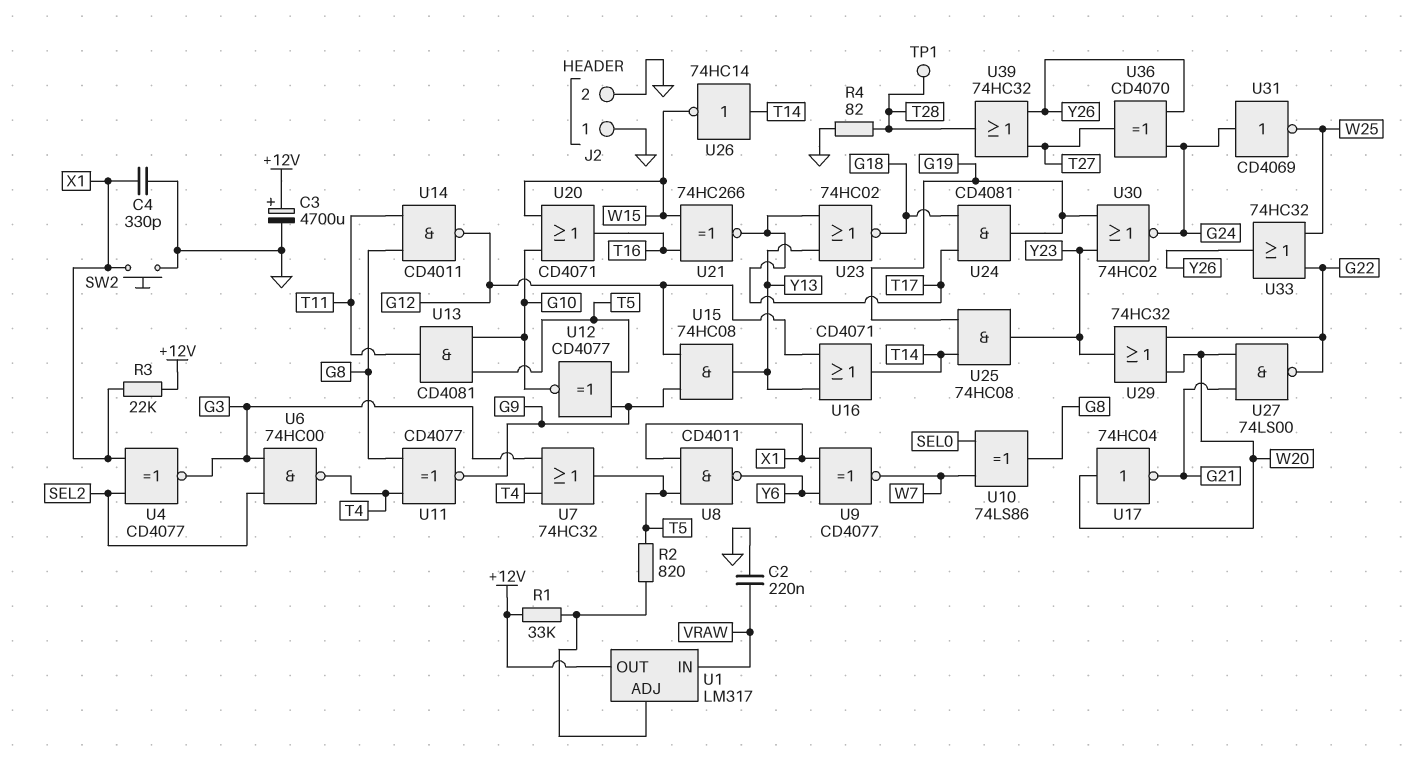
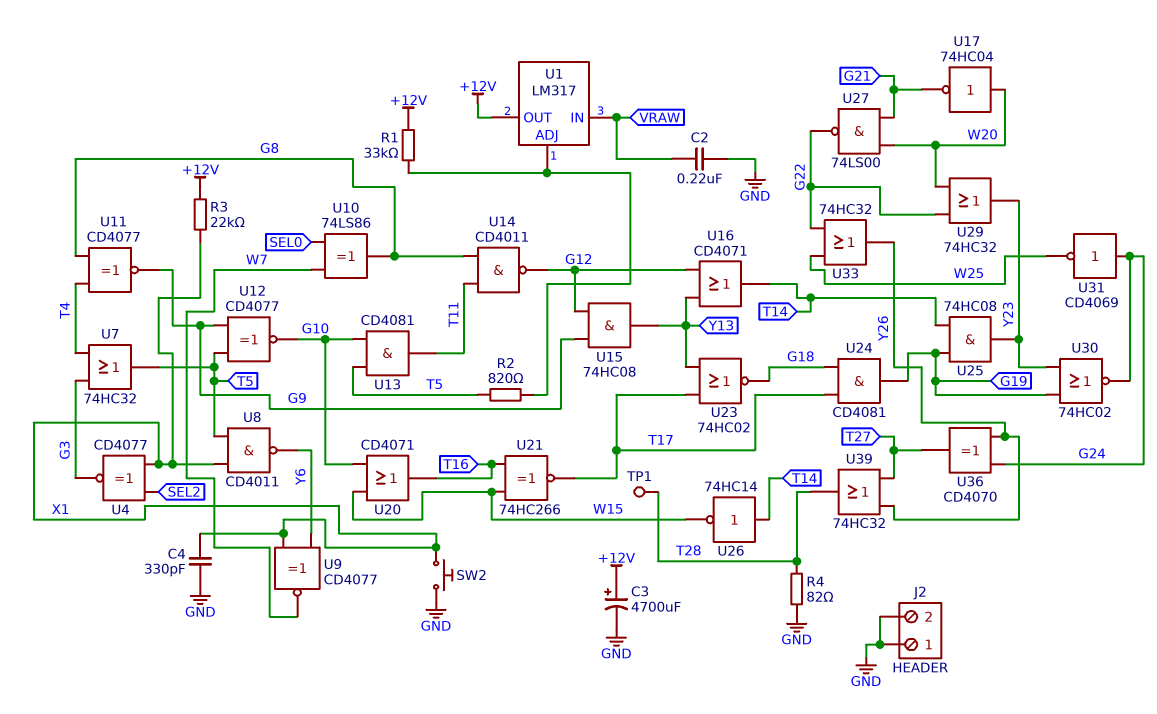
U6: NAND 74HC00 (in G3, in SEL2, out T4) -> none

